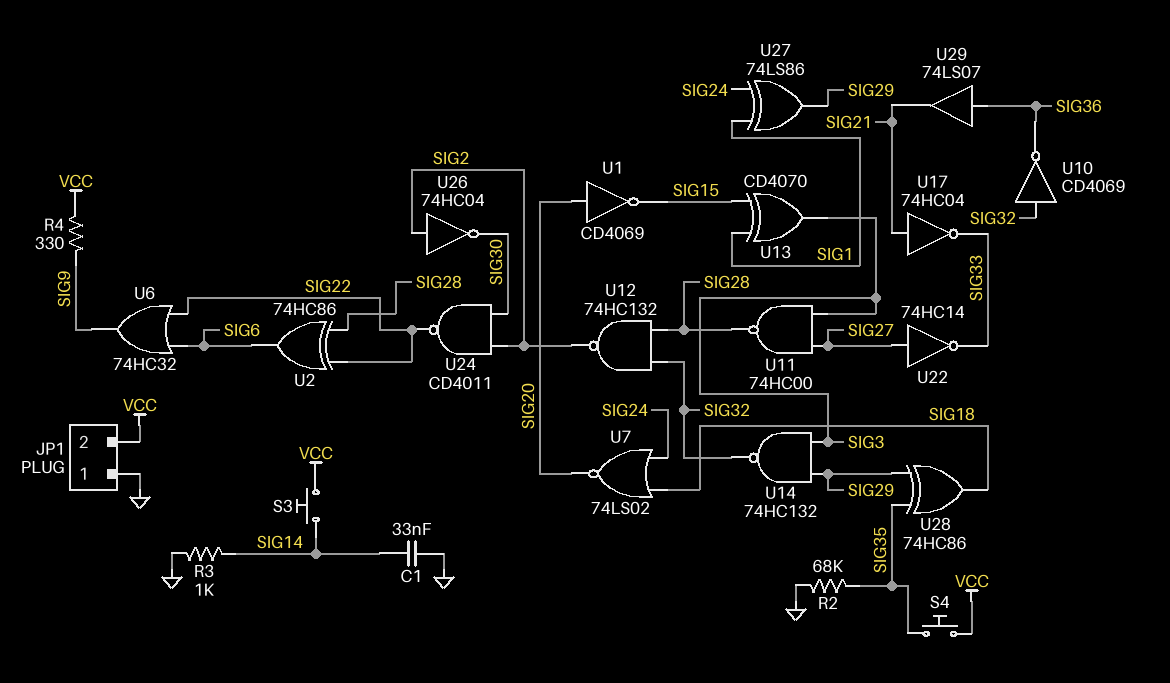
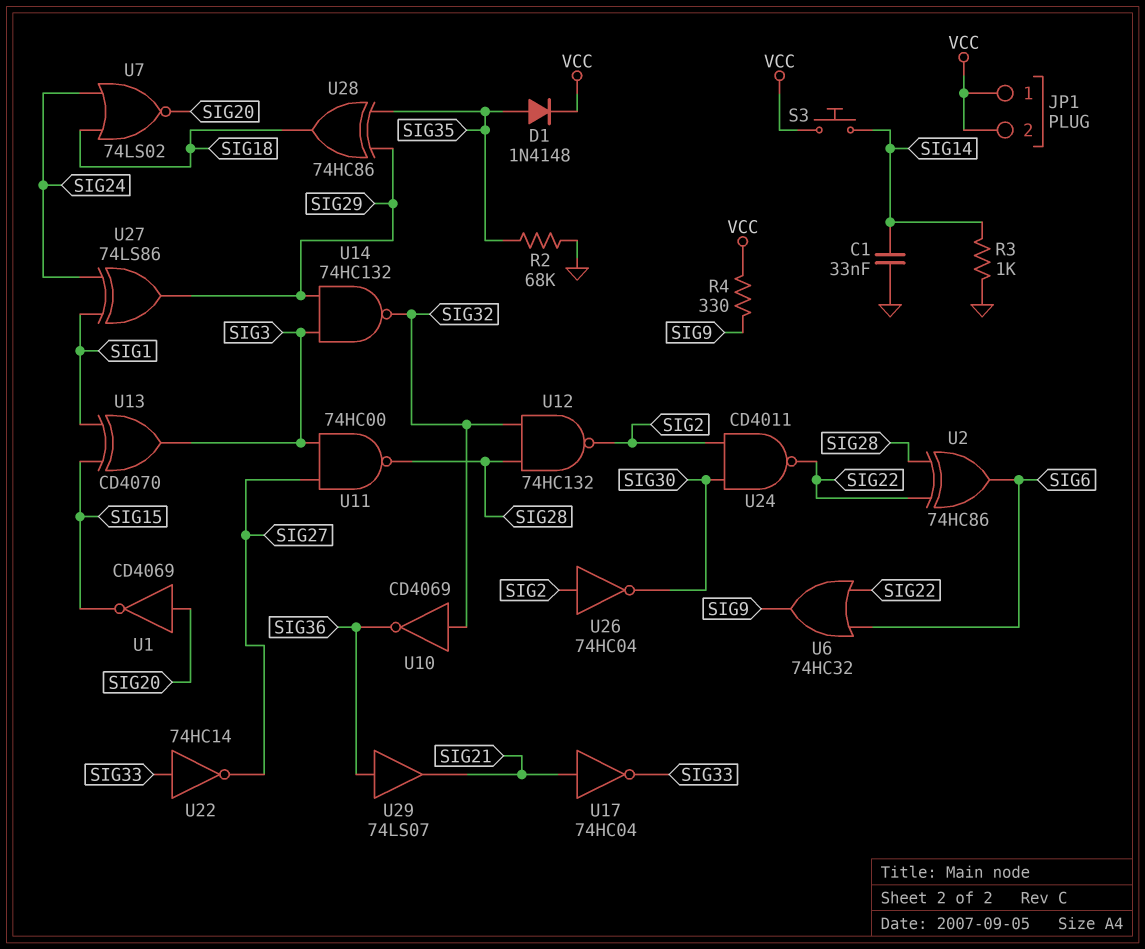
D1: none -> diode 1N4148 (A SIG35, K VCC)
JP1 pin 1: GND -> VCC
S4: button (SIG35, VCC) -> none
U22: NOT 74HC14 (in SIG27, out SIG33) -> NOT 74HC14 (in SIG33, out SIG27)

